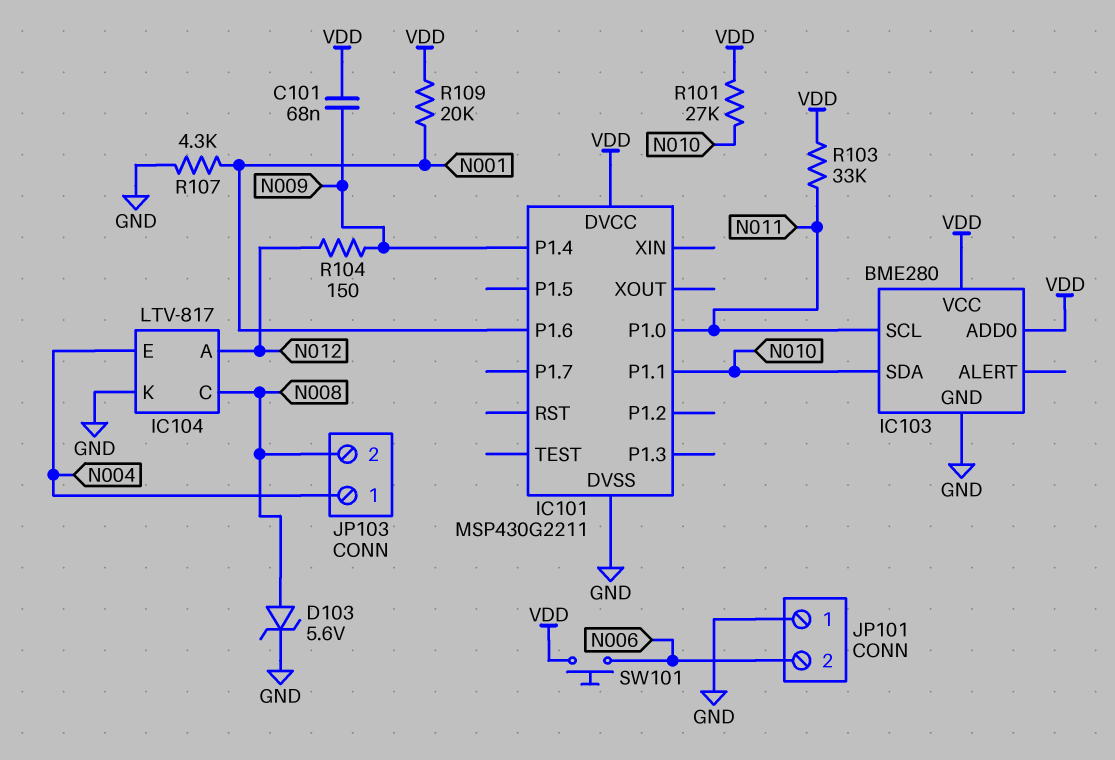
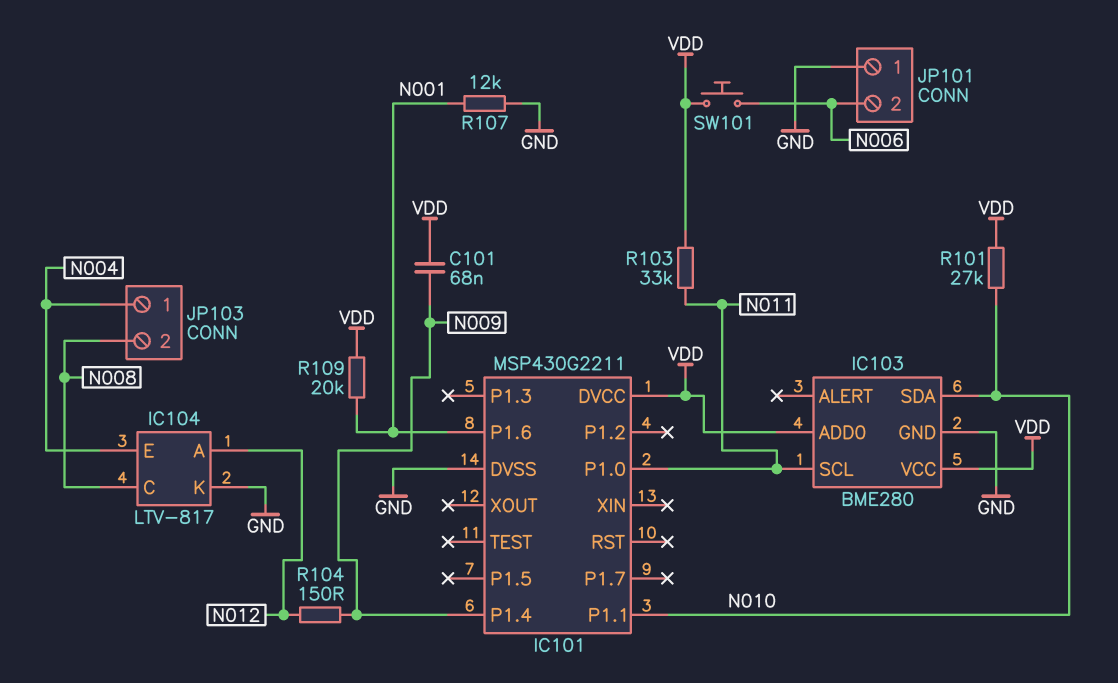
D103: zener 5.6V (A N008, K GND) -> none
R107: 4.3k (GND, N001) -> 12k (GND, N001)

